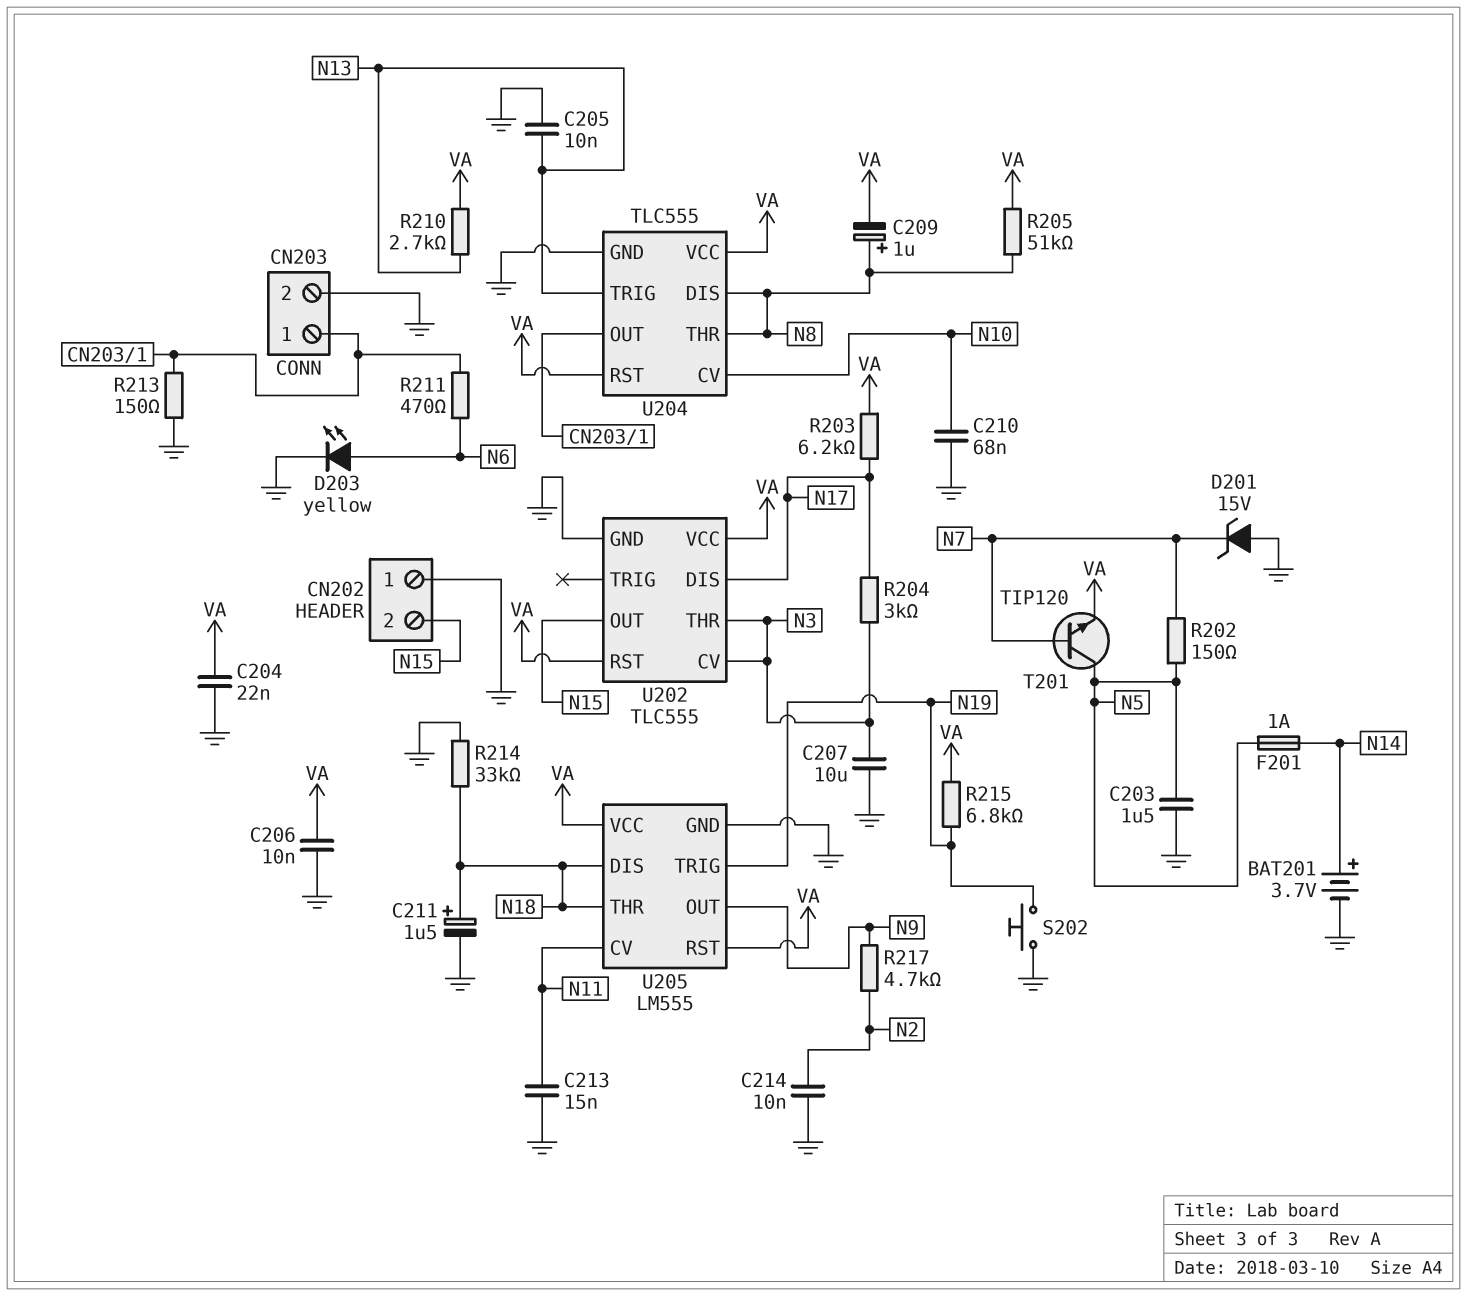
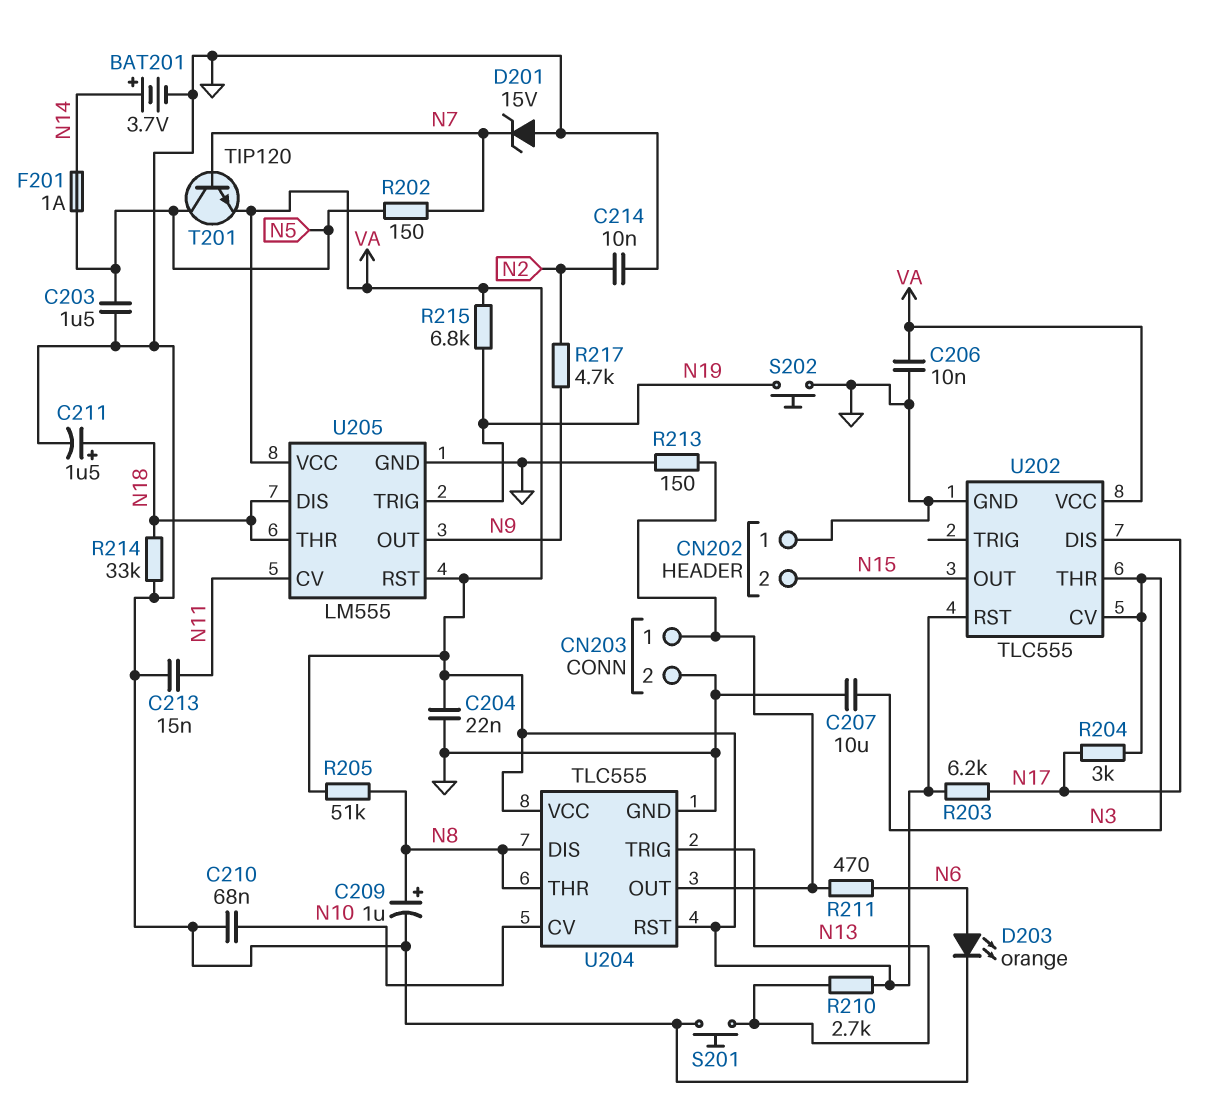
C205: 10nF (GND, N13) -> none
C209: 1uF (plus N8, minus VA) -> 1uF (plus N8, minus GND)
D203: LED yellow (A N6, K GND) -> LED orange (A N6, K GND)
S201: none -> button (GND, N13)

